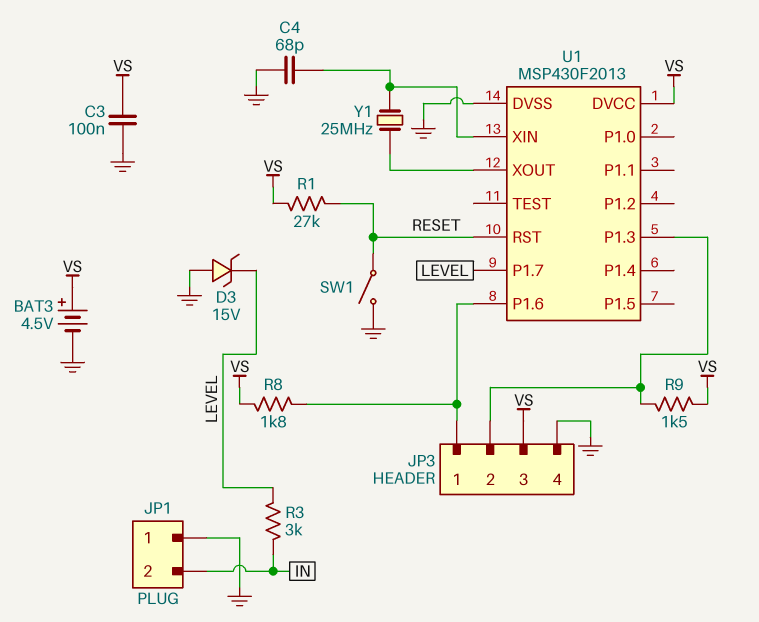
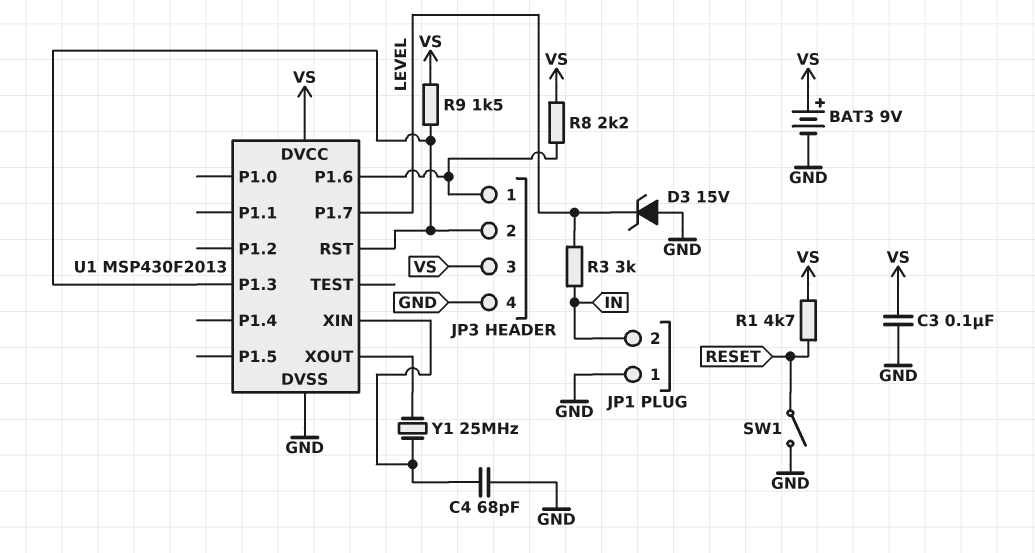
BAT3: 4.5V (plus VS, minus GND) -> 9V (plus VS, minus GND)
R1: 27k (RESET, VS) -> 4.7k (RESET, VS)
R8: 1.8k (JP3/1, VS) -> 2.2k (JP3/1, VS)
U1 pin RST: RESET -> JP3/2

